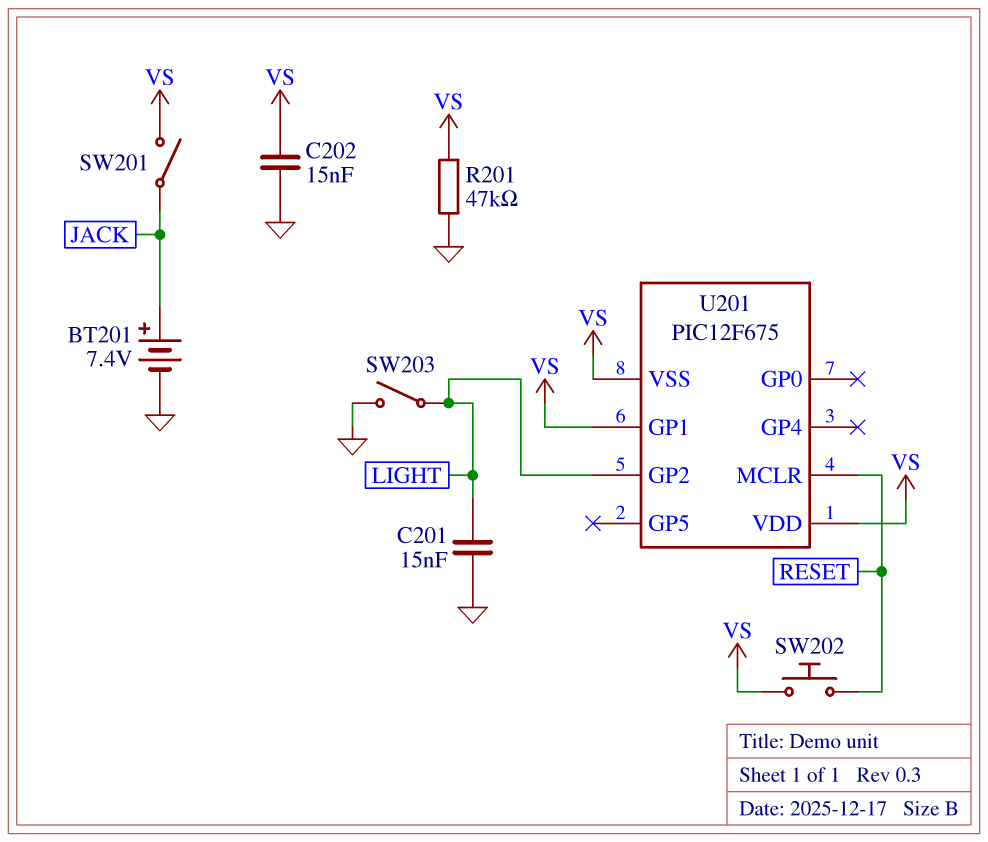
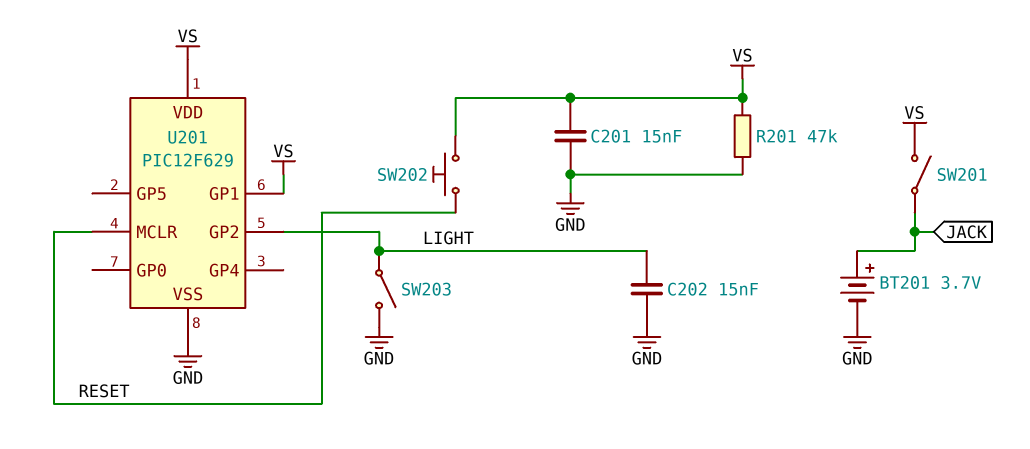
BT201: 7.4V (plus JACK, minus GND) -> 3.7V (plus JACK, minus GND)
C201: 15nF (GND, LIGHT) -> 15nF (GND, VS)
C202: 15nF (GND, VS) -> 15nF (GND, LIGHT)
U201: PIC12F675 -> PIC12F629
U201 pin VSS: VS -> GND

